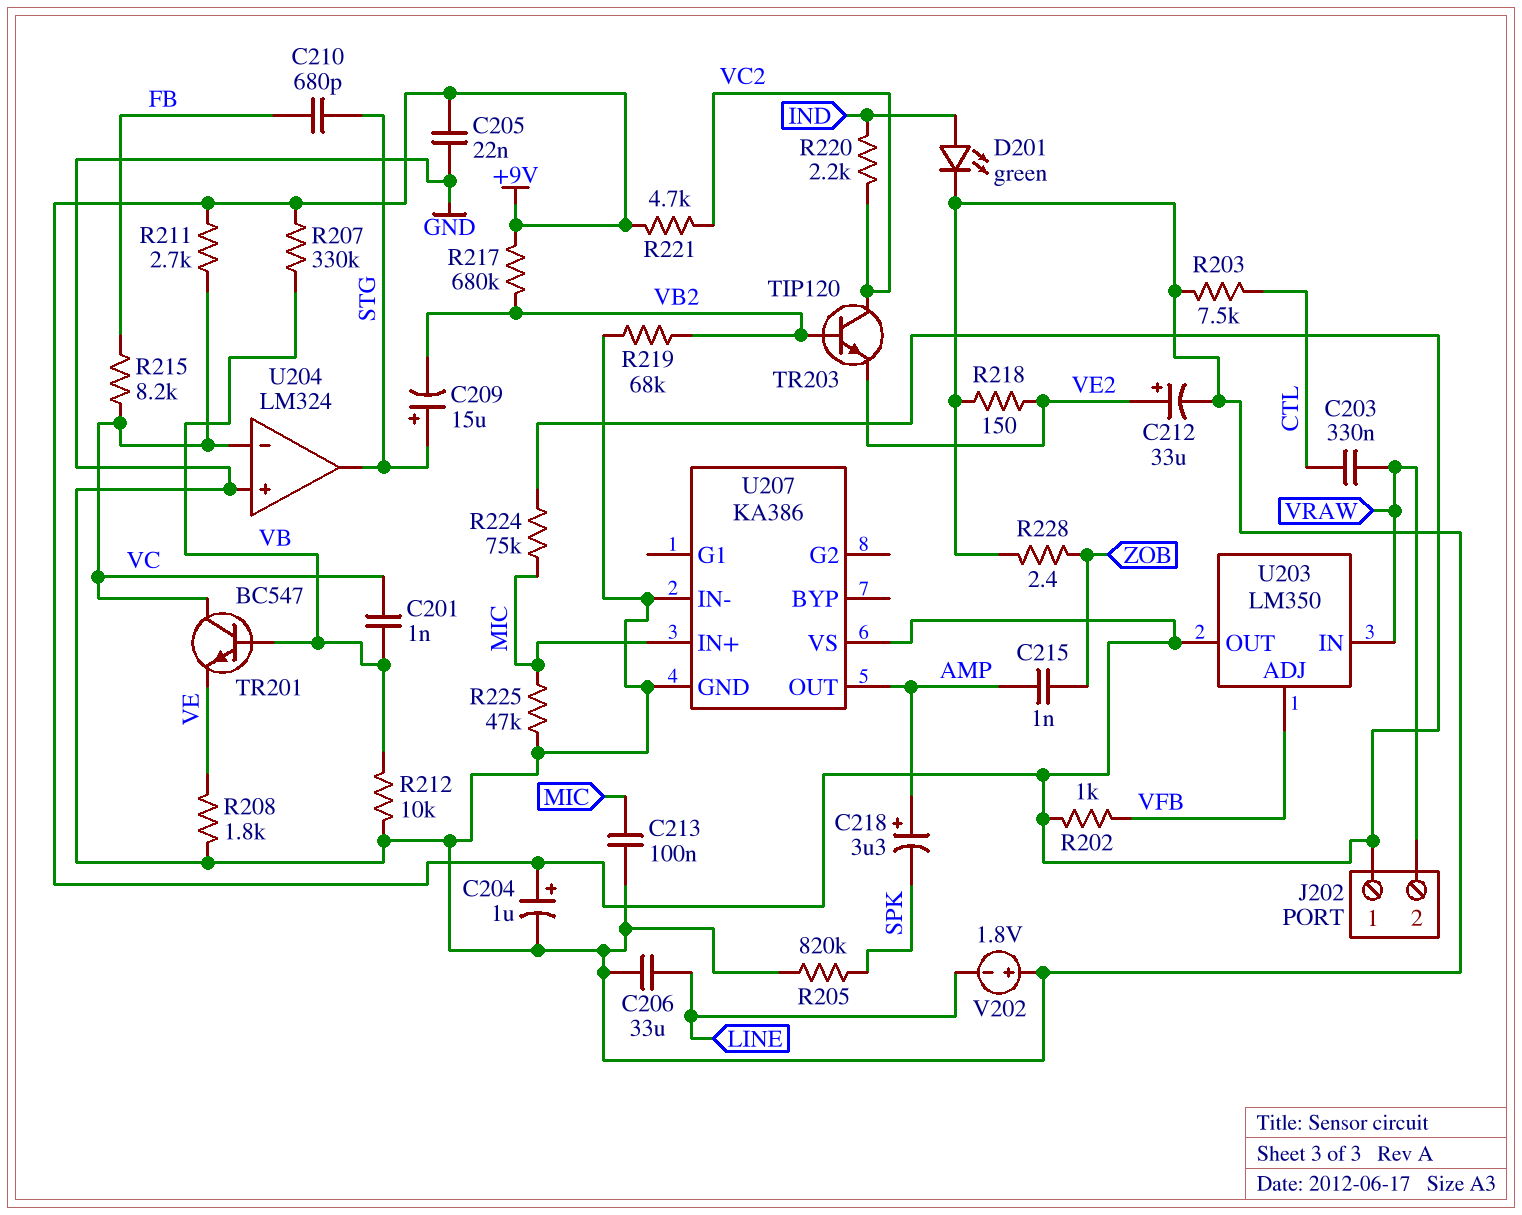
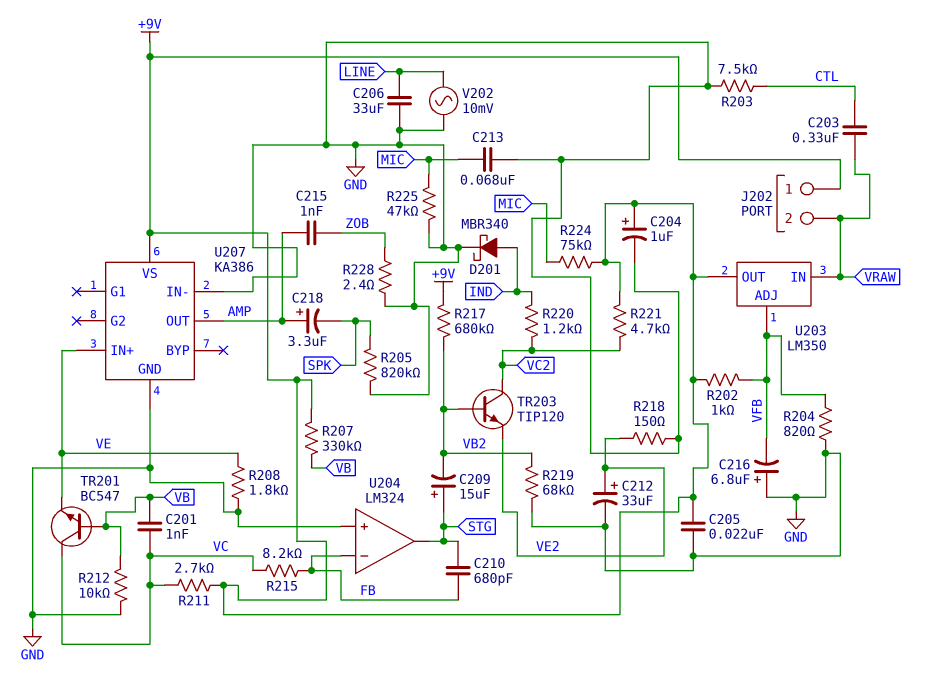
C213: 100nF (GND, MIC) -> 68nF (GND, MIC)
C216: none -> 6.8uF (plus GND, minus VFB)
D201: LED green (A IND, K GND) -> schottky MBR340 (A IND, K GND)
R204: none -> 820 (GND, VFB)
R220: 2.2k (IND, VC2) -> 1.2k (IND, VC2)
U204 pin in-: VC -> FB
U207 pin IN+: MIC -> VE
V202: 1.8V (plus GND, minus LINE) -> AC 10mV (GND, LINE)

